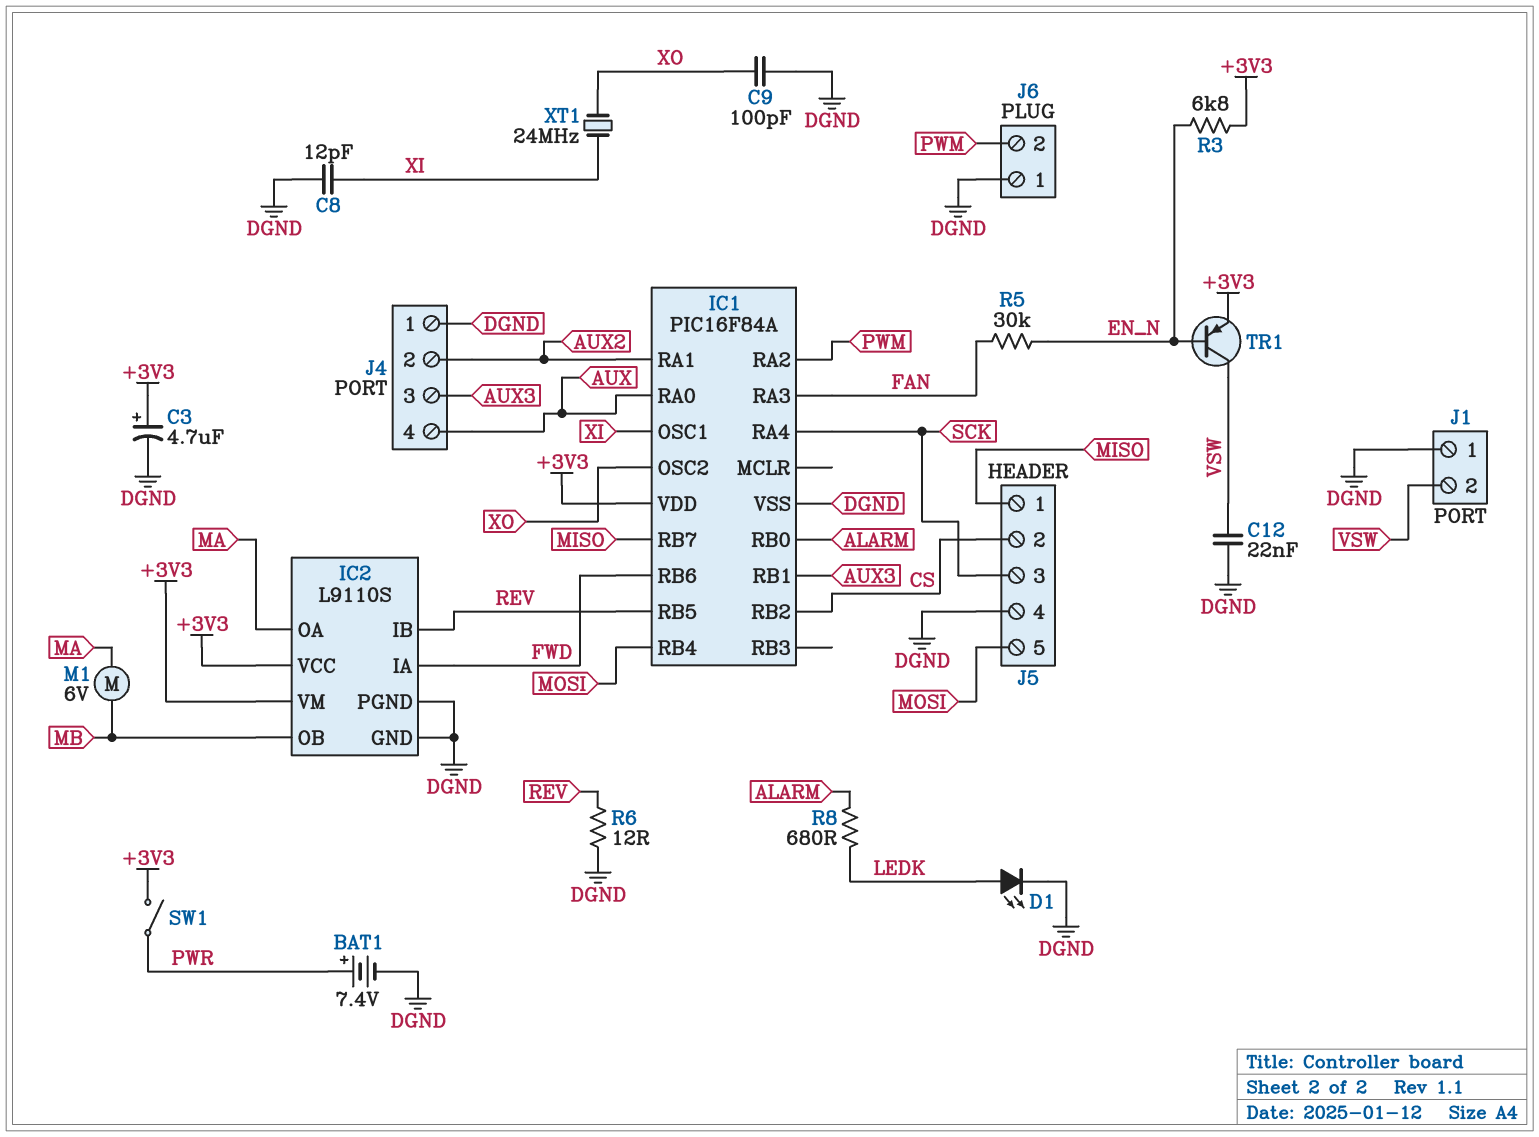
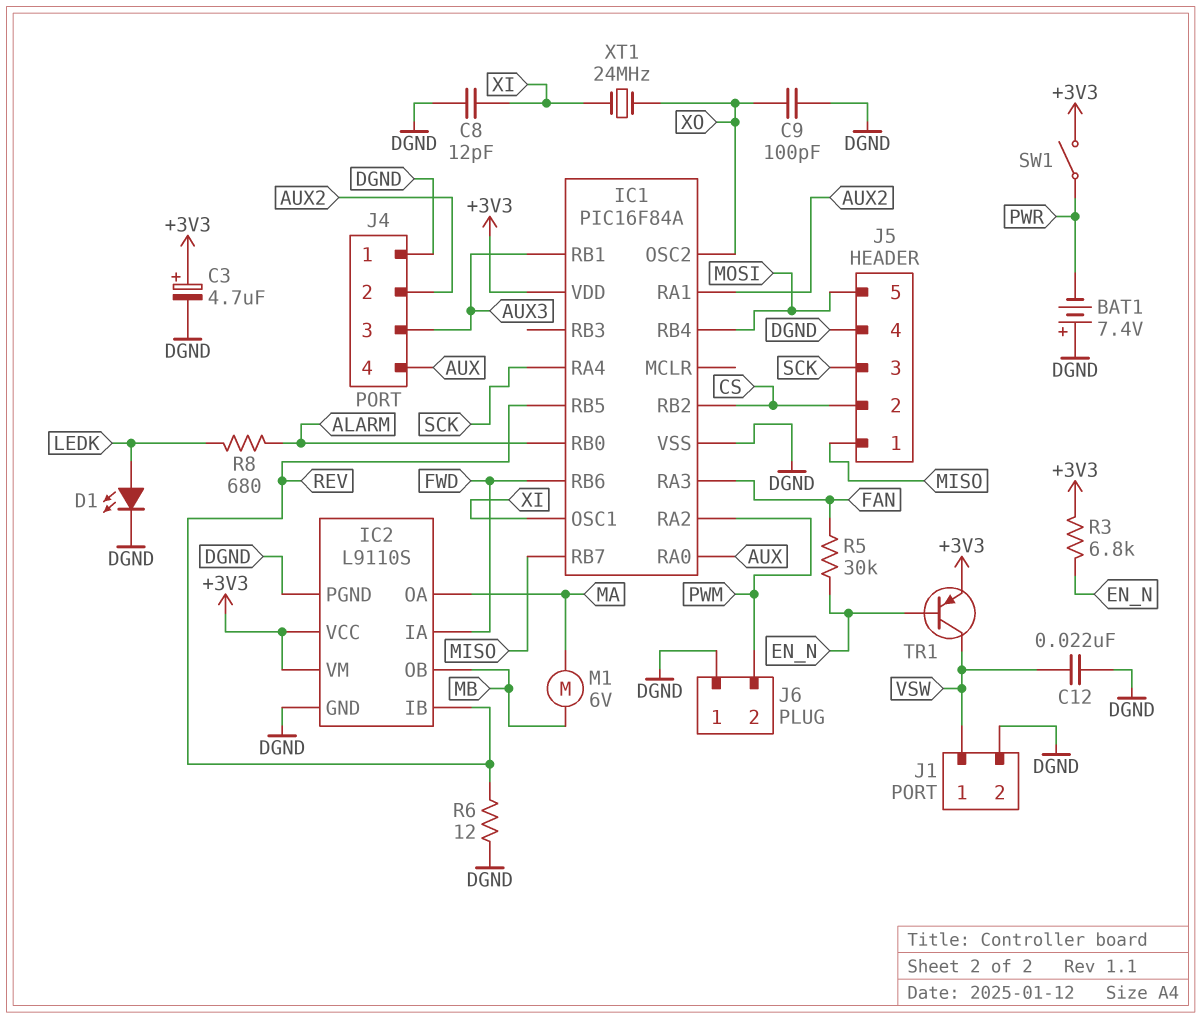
BAT1: 7.4V (plus PWR, minus DGND) -> 7.4V (plus DGND, minus PWR)
J1 pin 1: DGND -> VSW
J1 pin 2: VSW -> DGND

